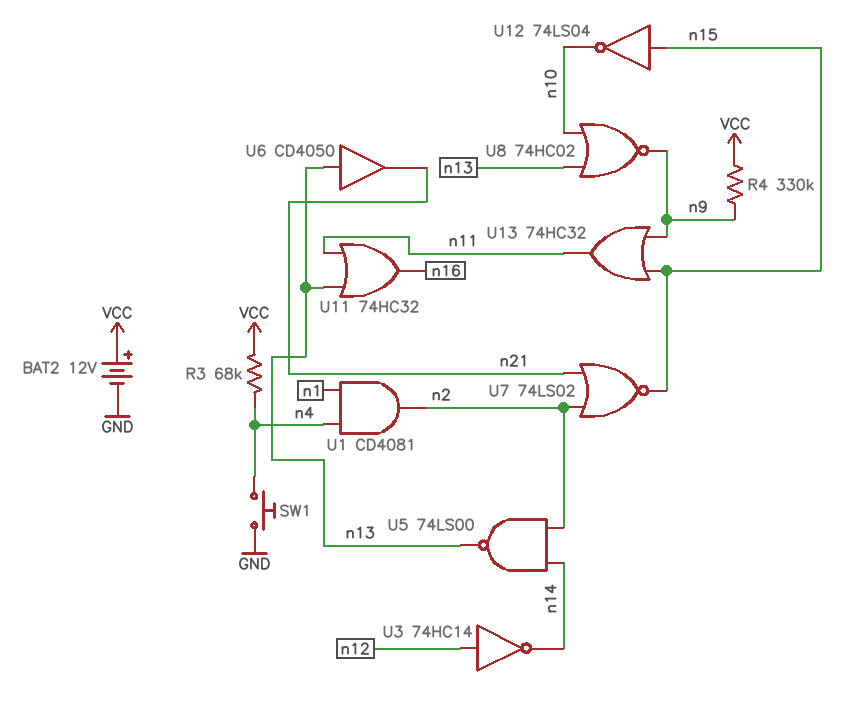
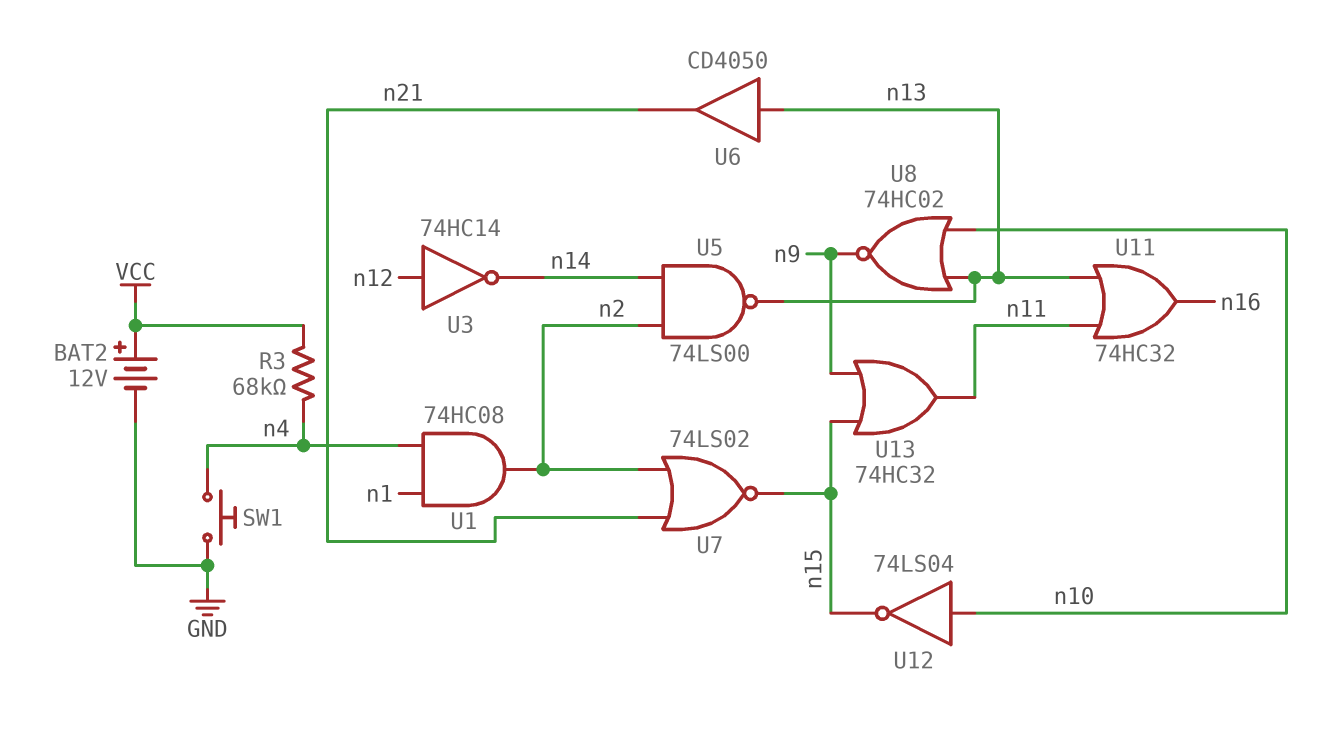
R4: 330k (VCC, n9) -> none
U1: AND CD4081 (in n1, in n4, out n2) -> AND 74HC08 (in n1, in n4, out n2)
U12: NOT 74LS04 (in n15, out n10) -> NOT 74LS04 (in n10, out n15)

